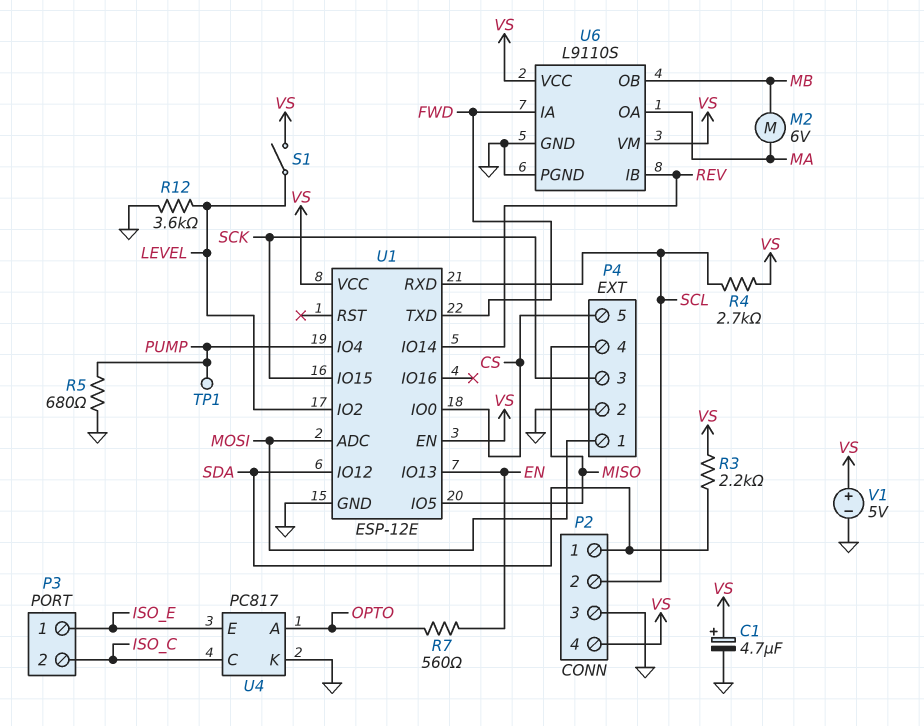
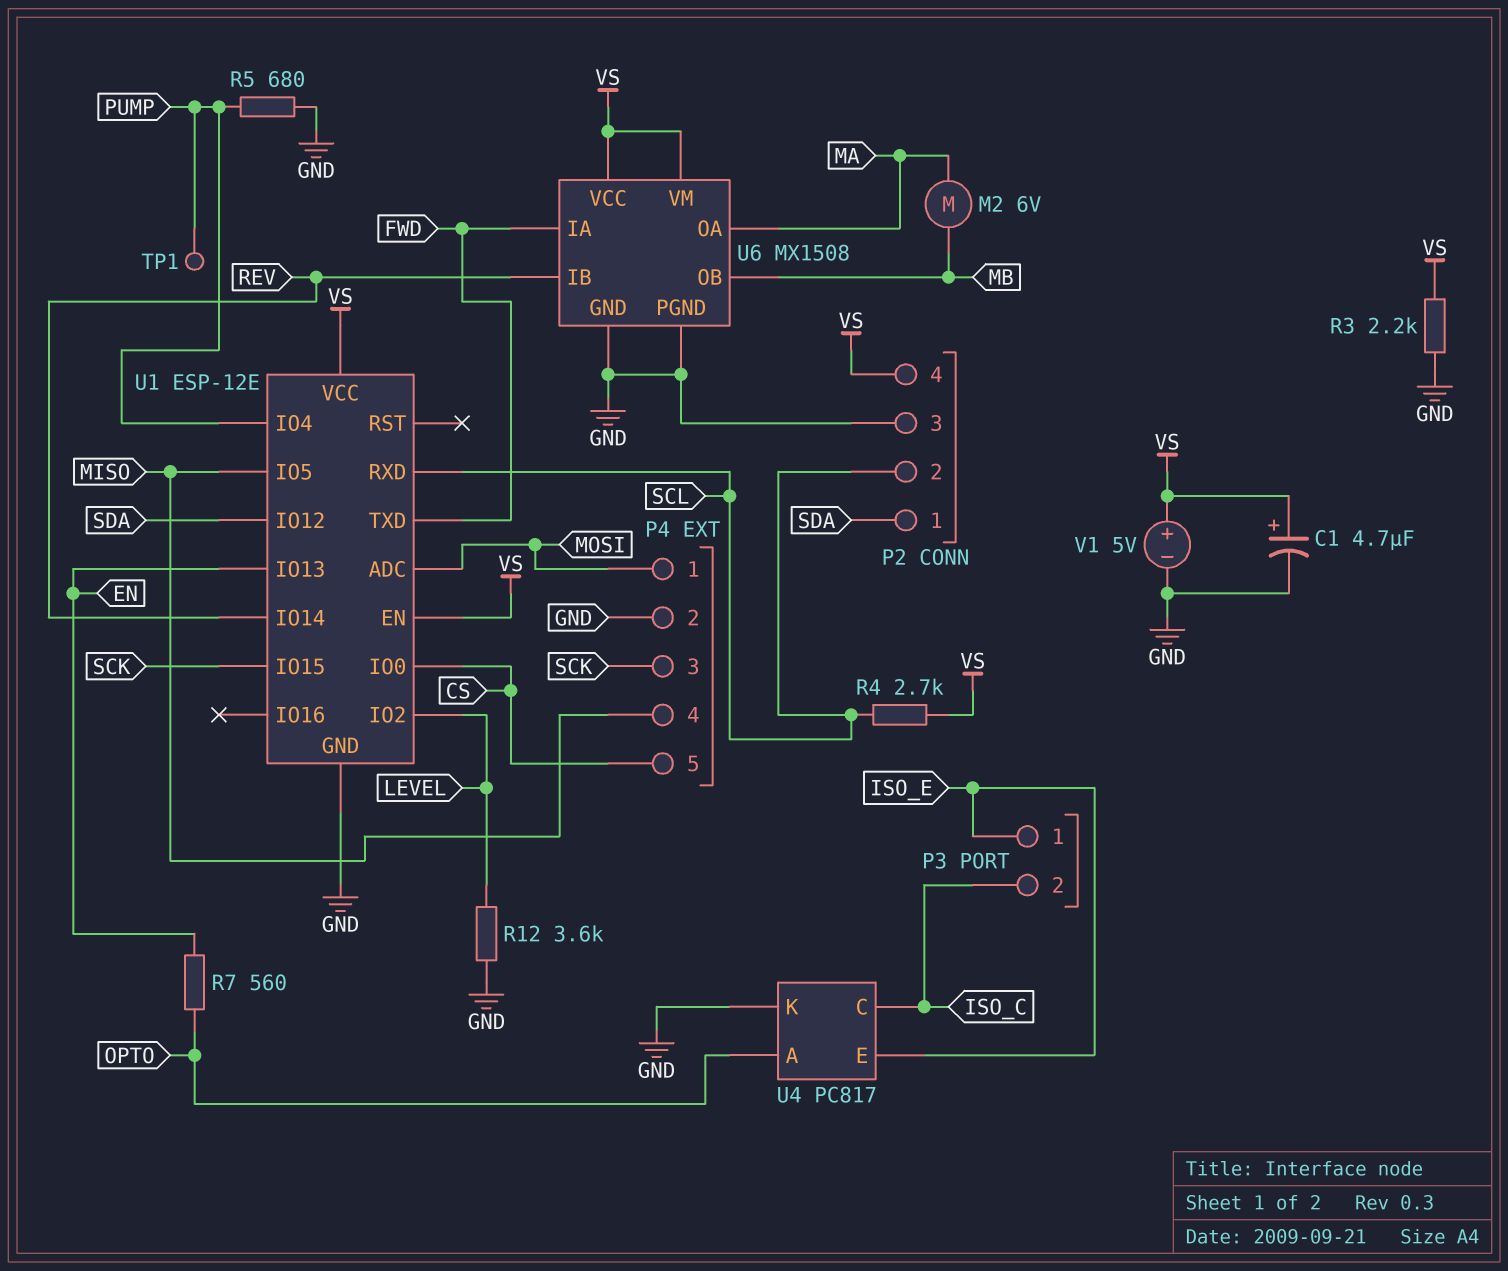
R3: 2.2k (SDA, VS) -> 2.2k (GND, VS)
S1: switch (LEVEL, VS) -> none
U6: L9110S -> MX1508

